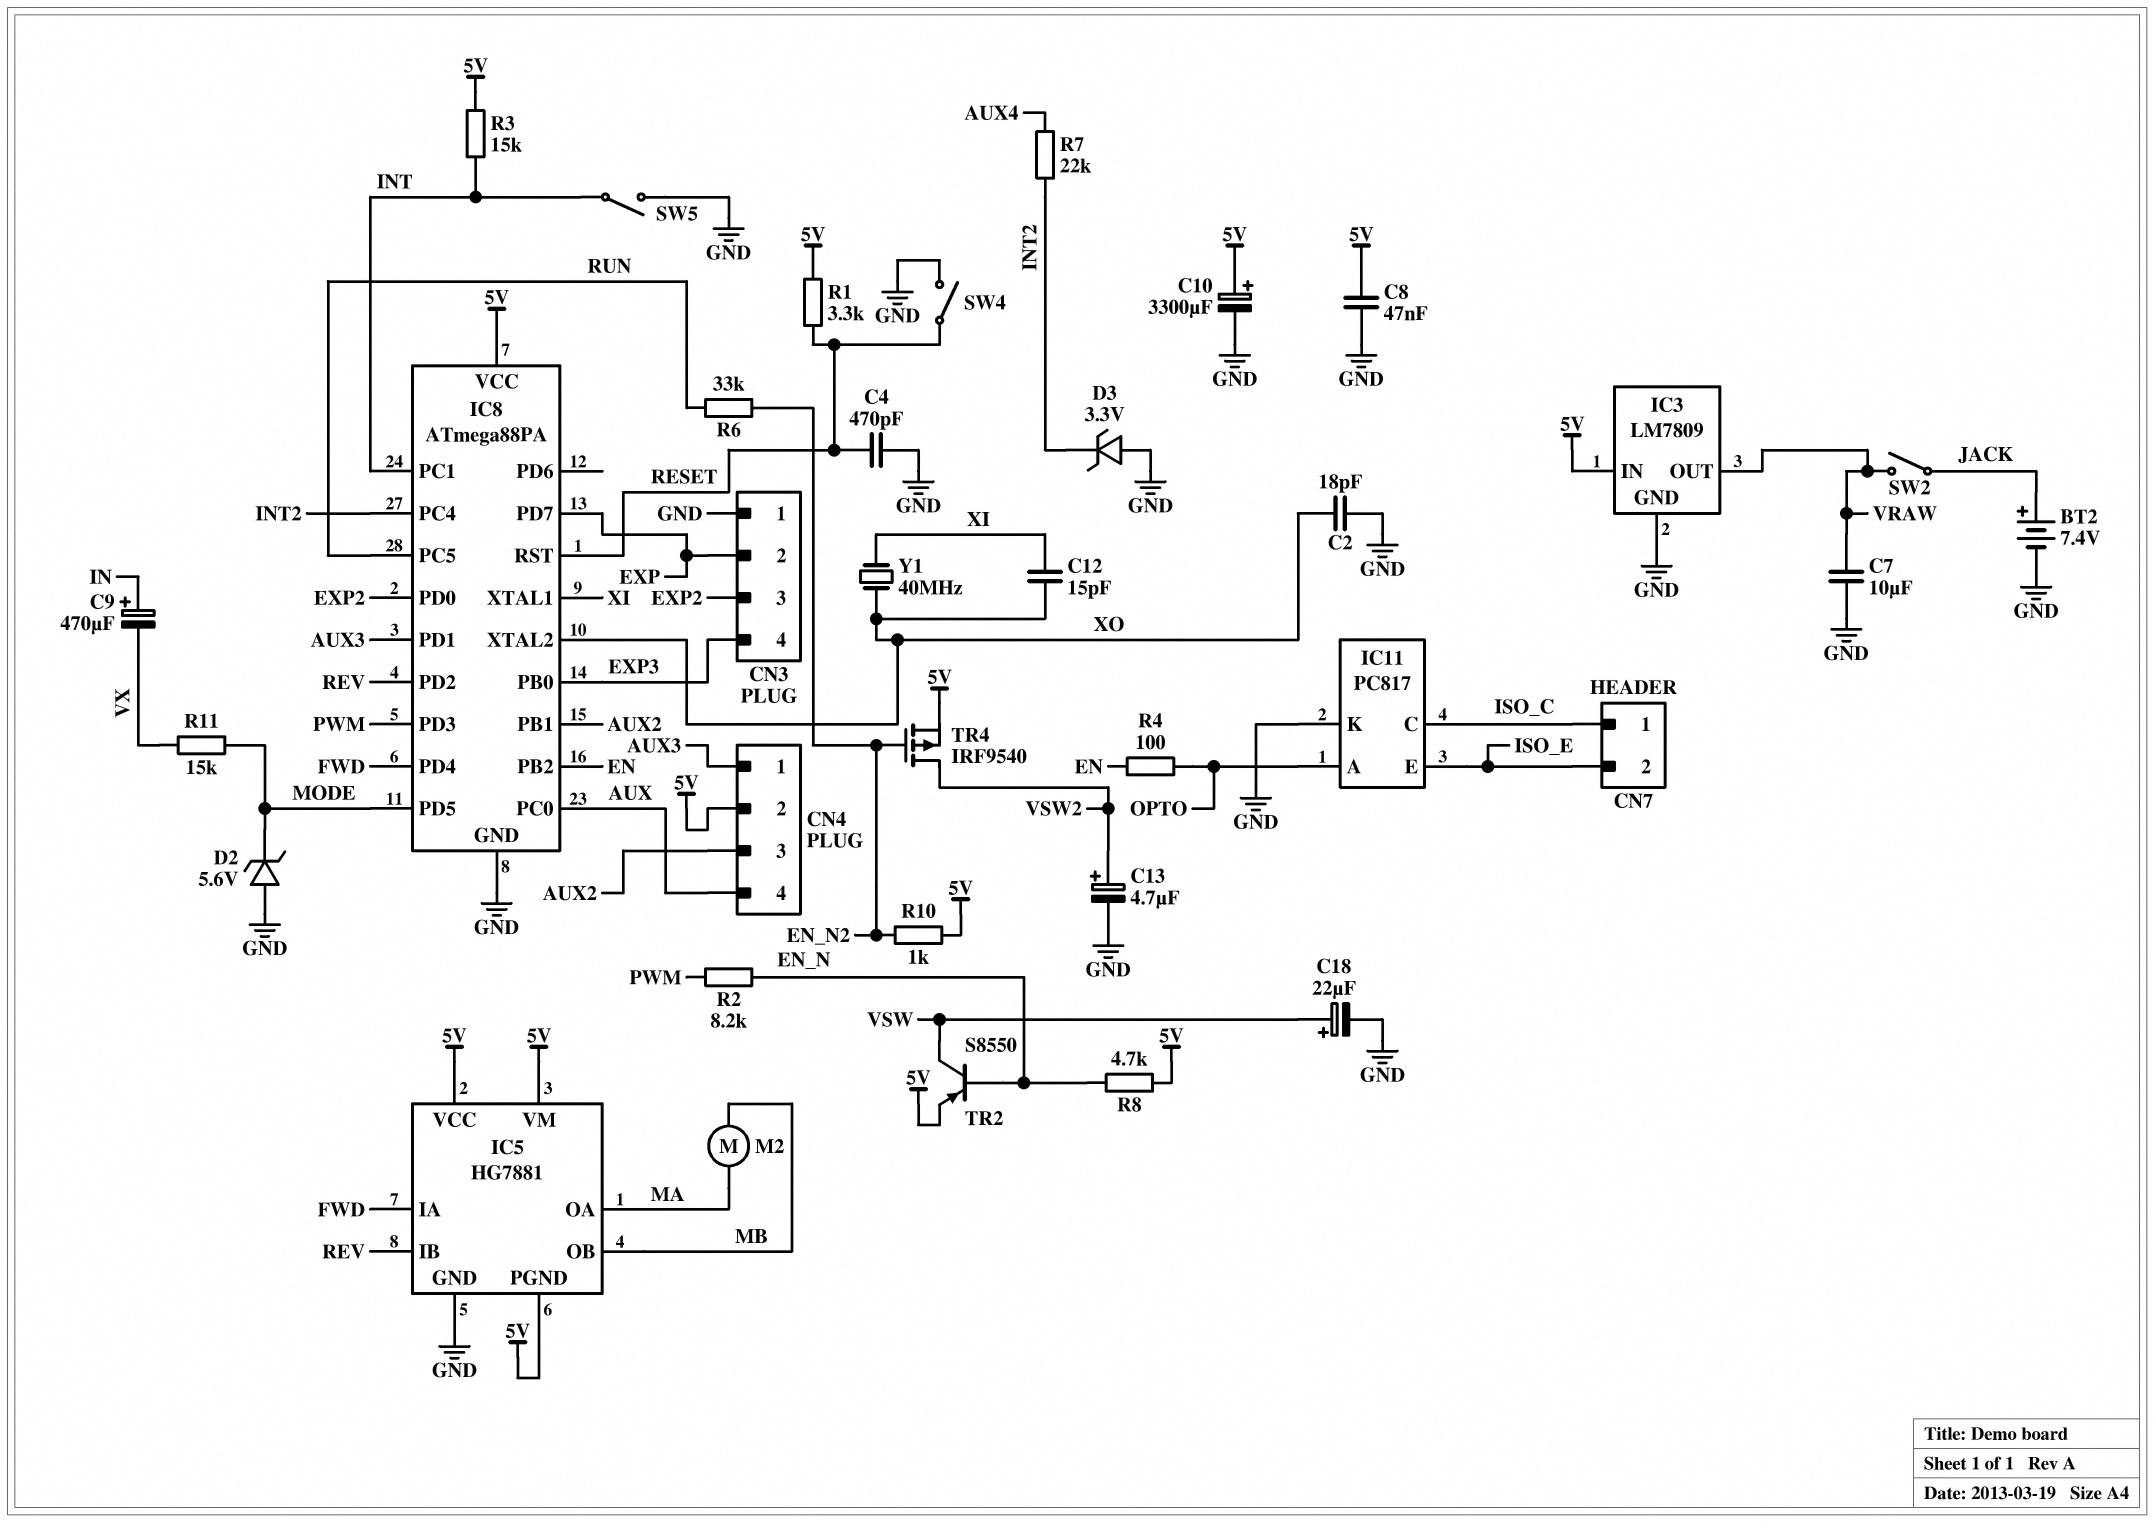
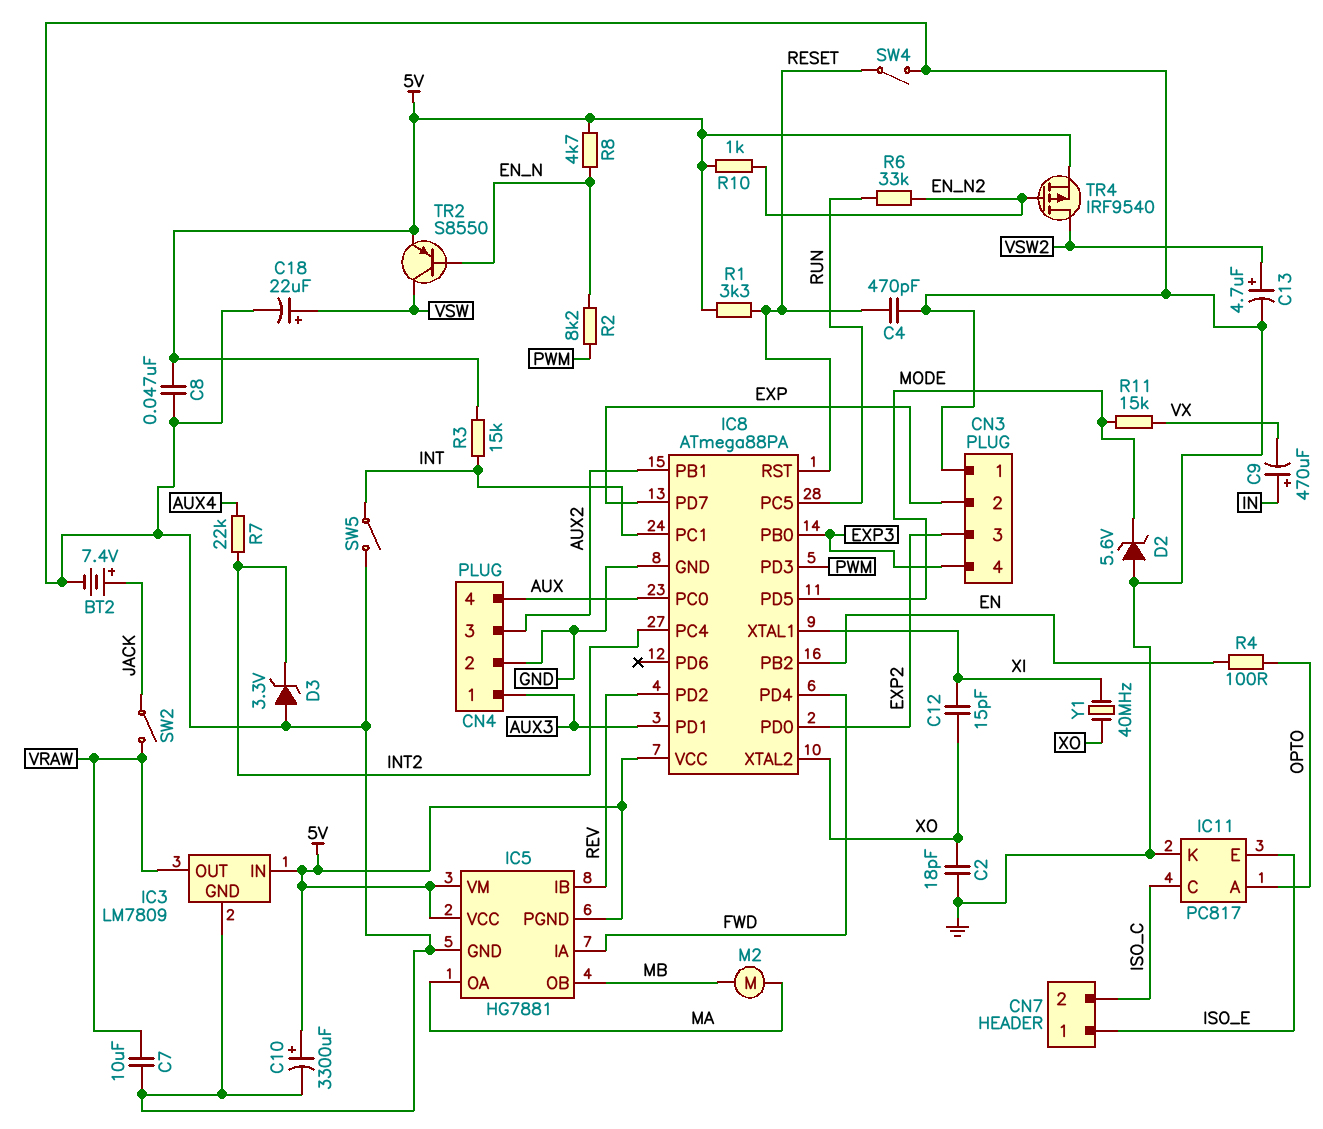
CN4 pin 2: 5V -> GND
CN7 pin 1: ISO_C -> ISO_E
CN7 pin 2: ISO_E -> ISO_C

